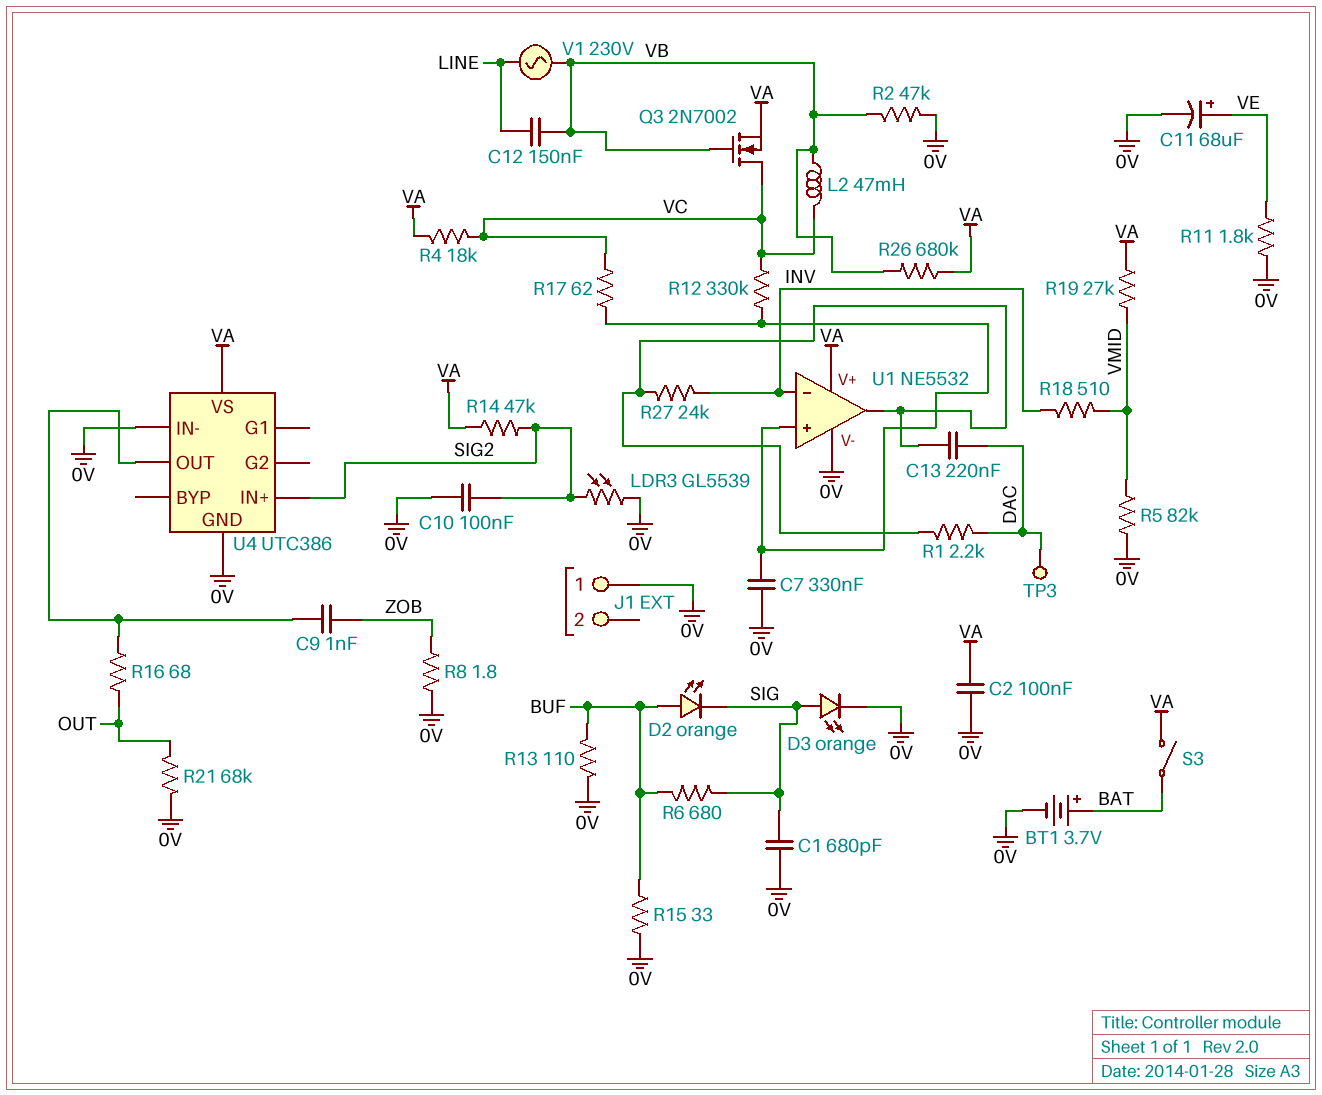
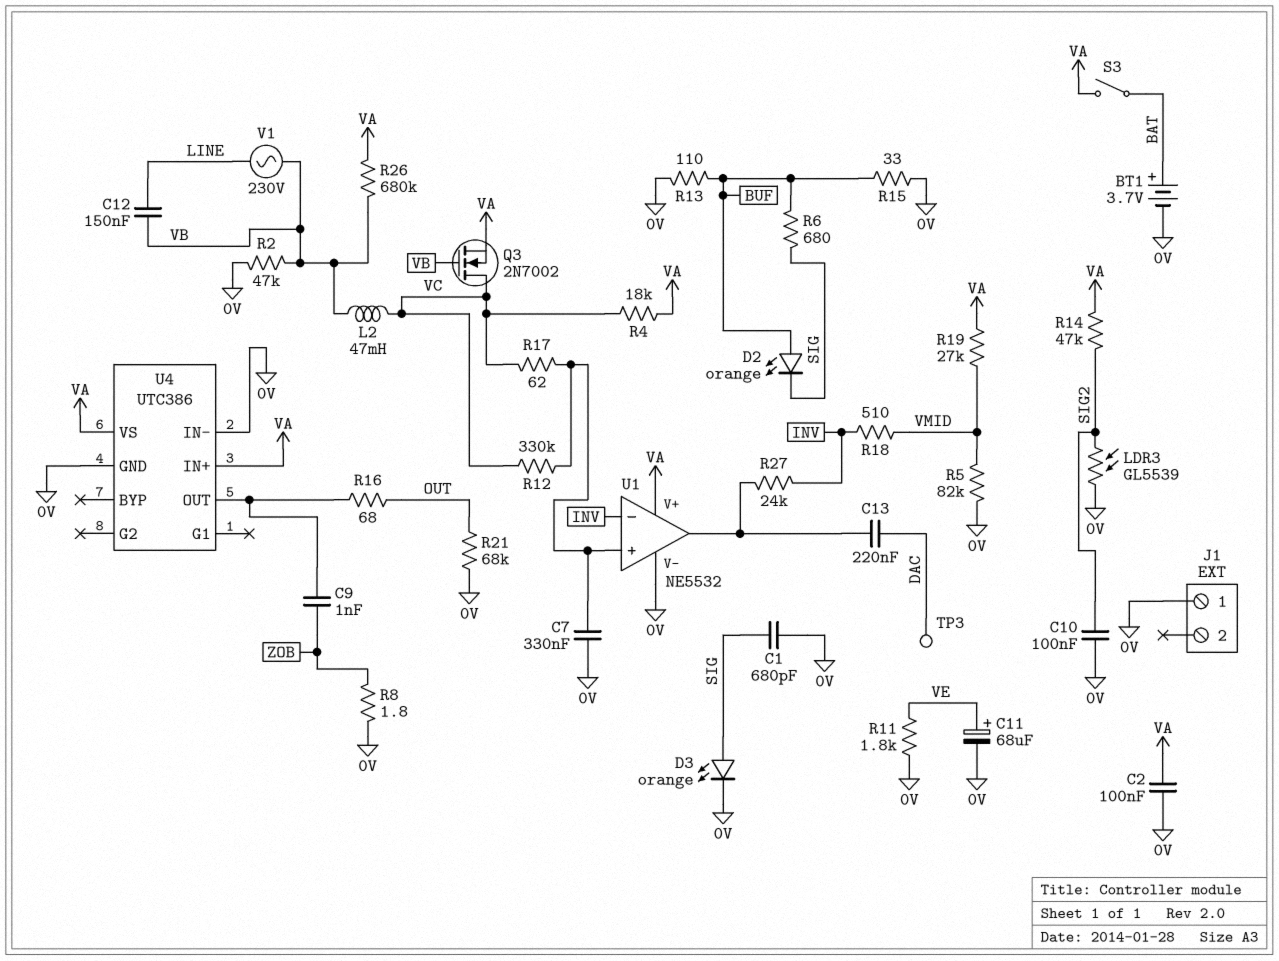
R1: 2.2k (DAC, U1/out) -> none
U4 pin IN+: SIG2 -> VA

